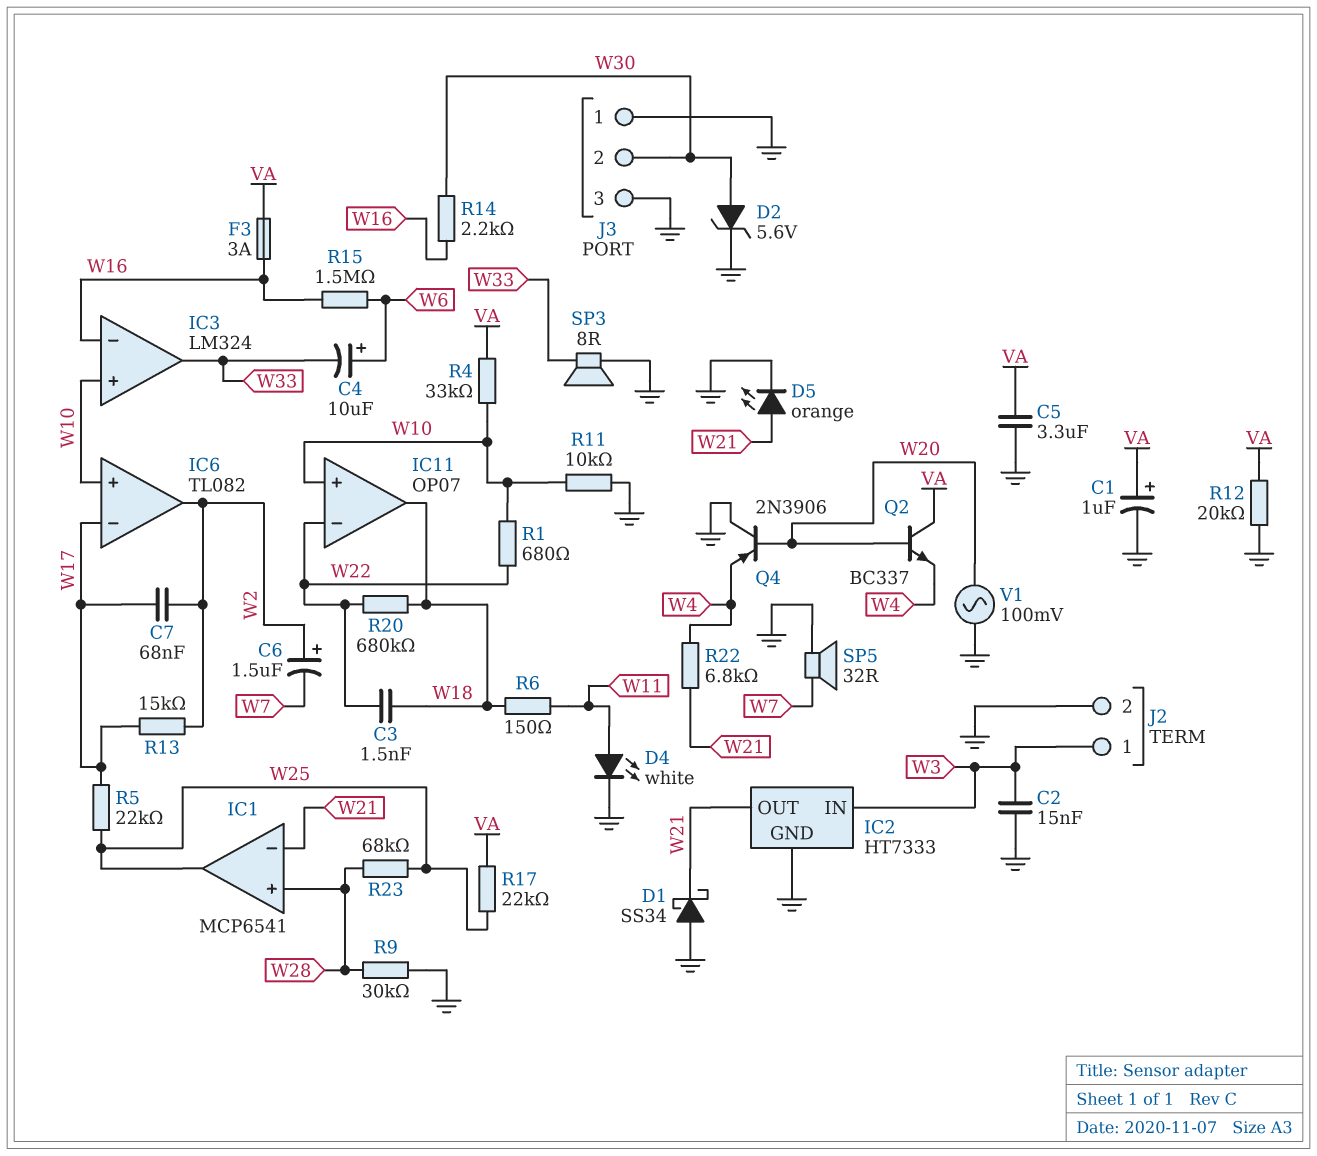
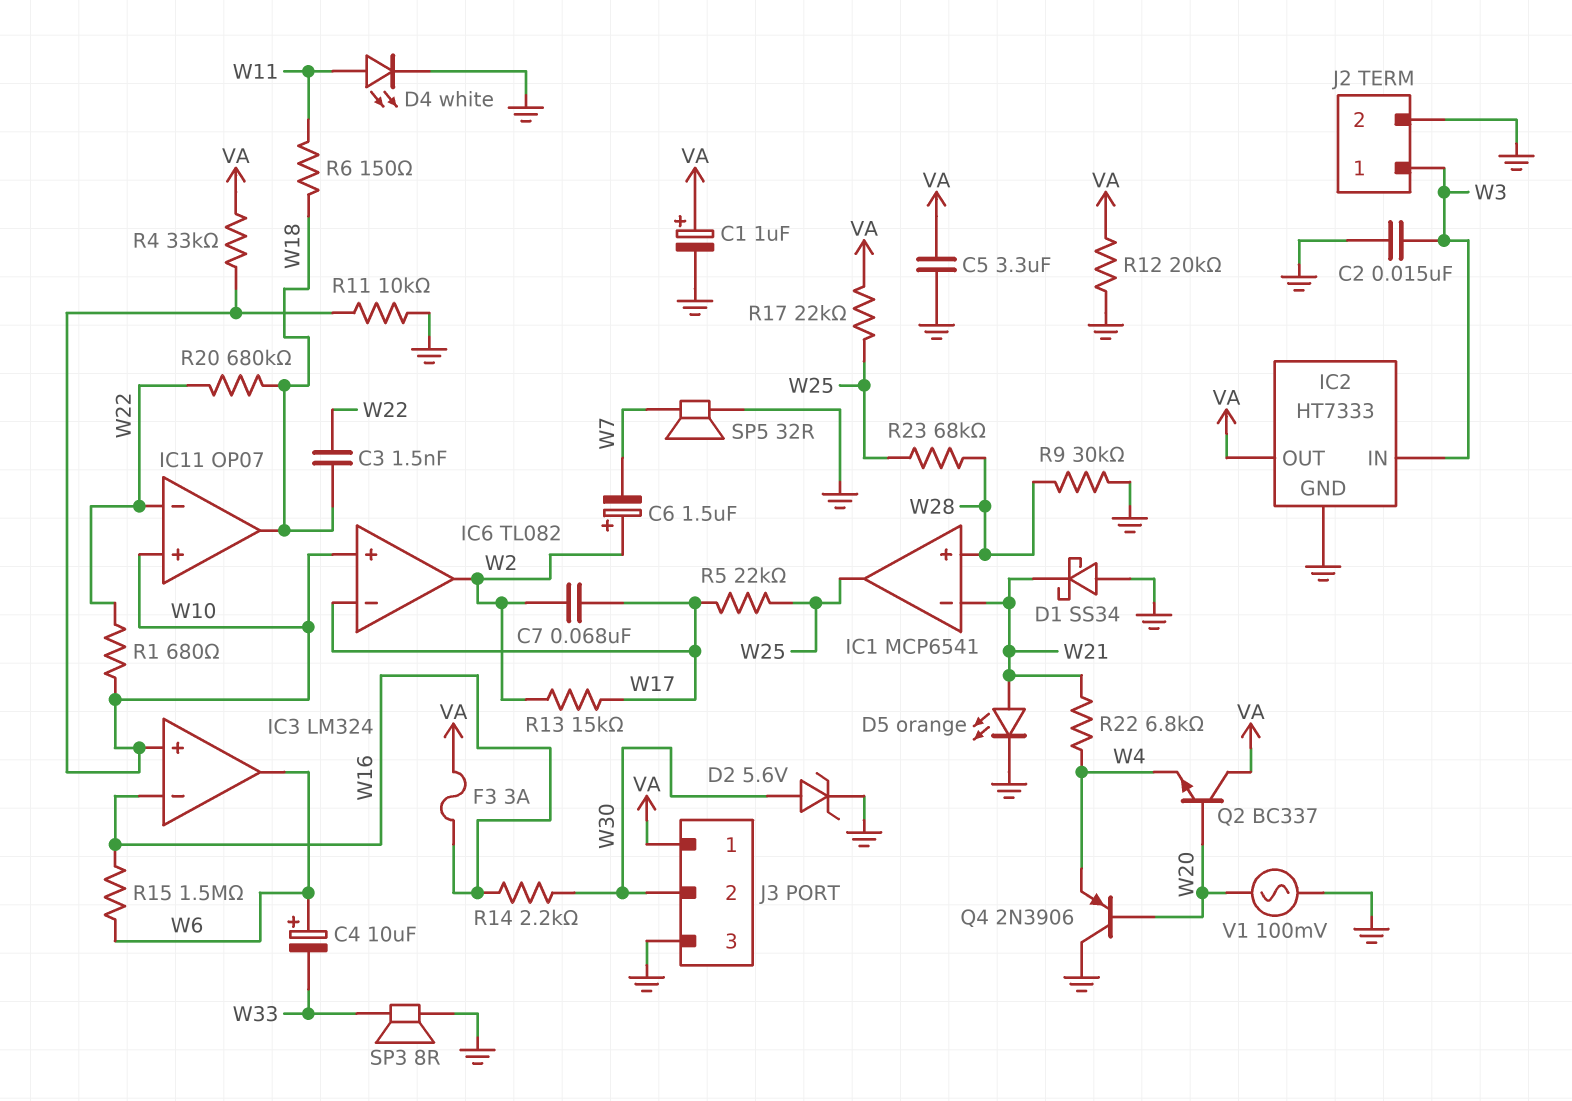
IC2 pin OUT: W21 -> VA
IC3 pin out: W33 -> W6
J3 pin 1: GND -> VA

